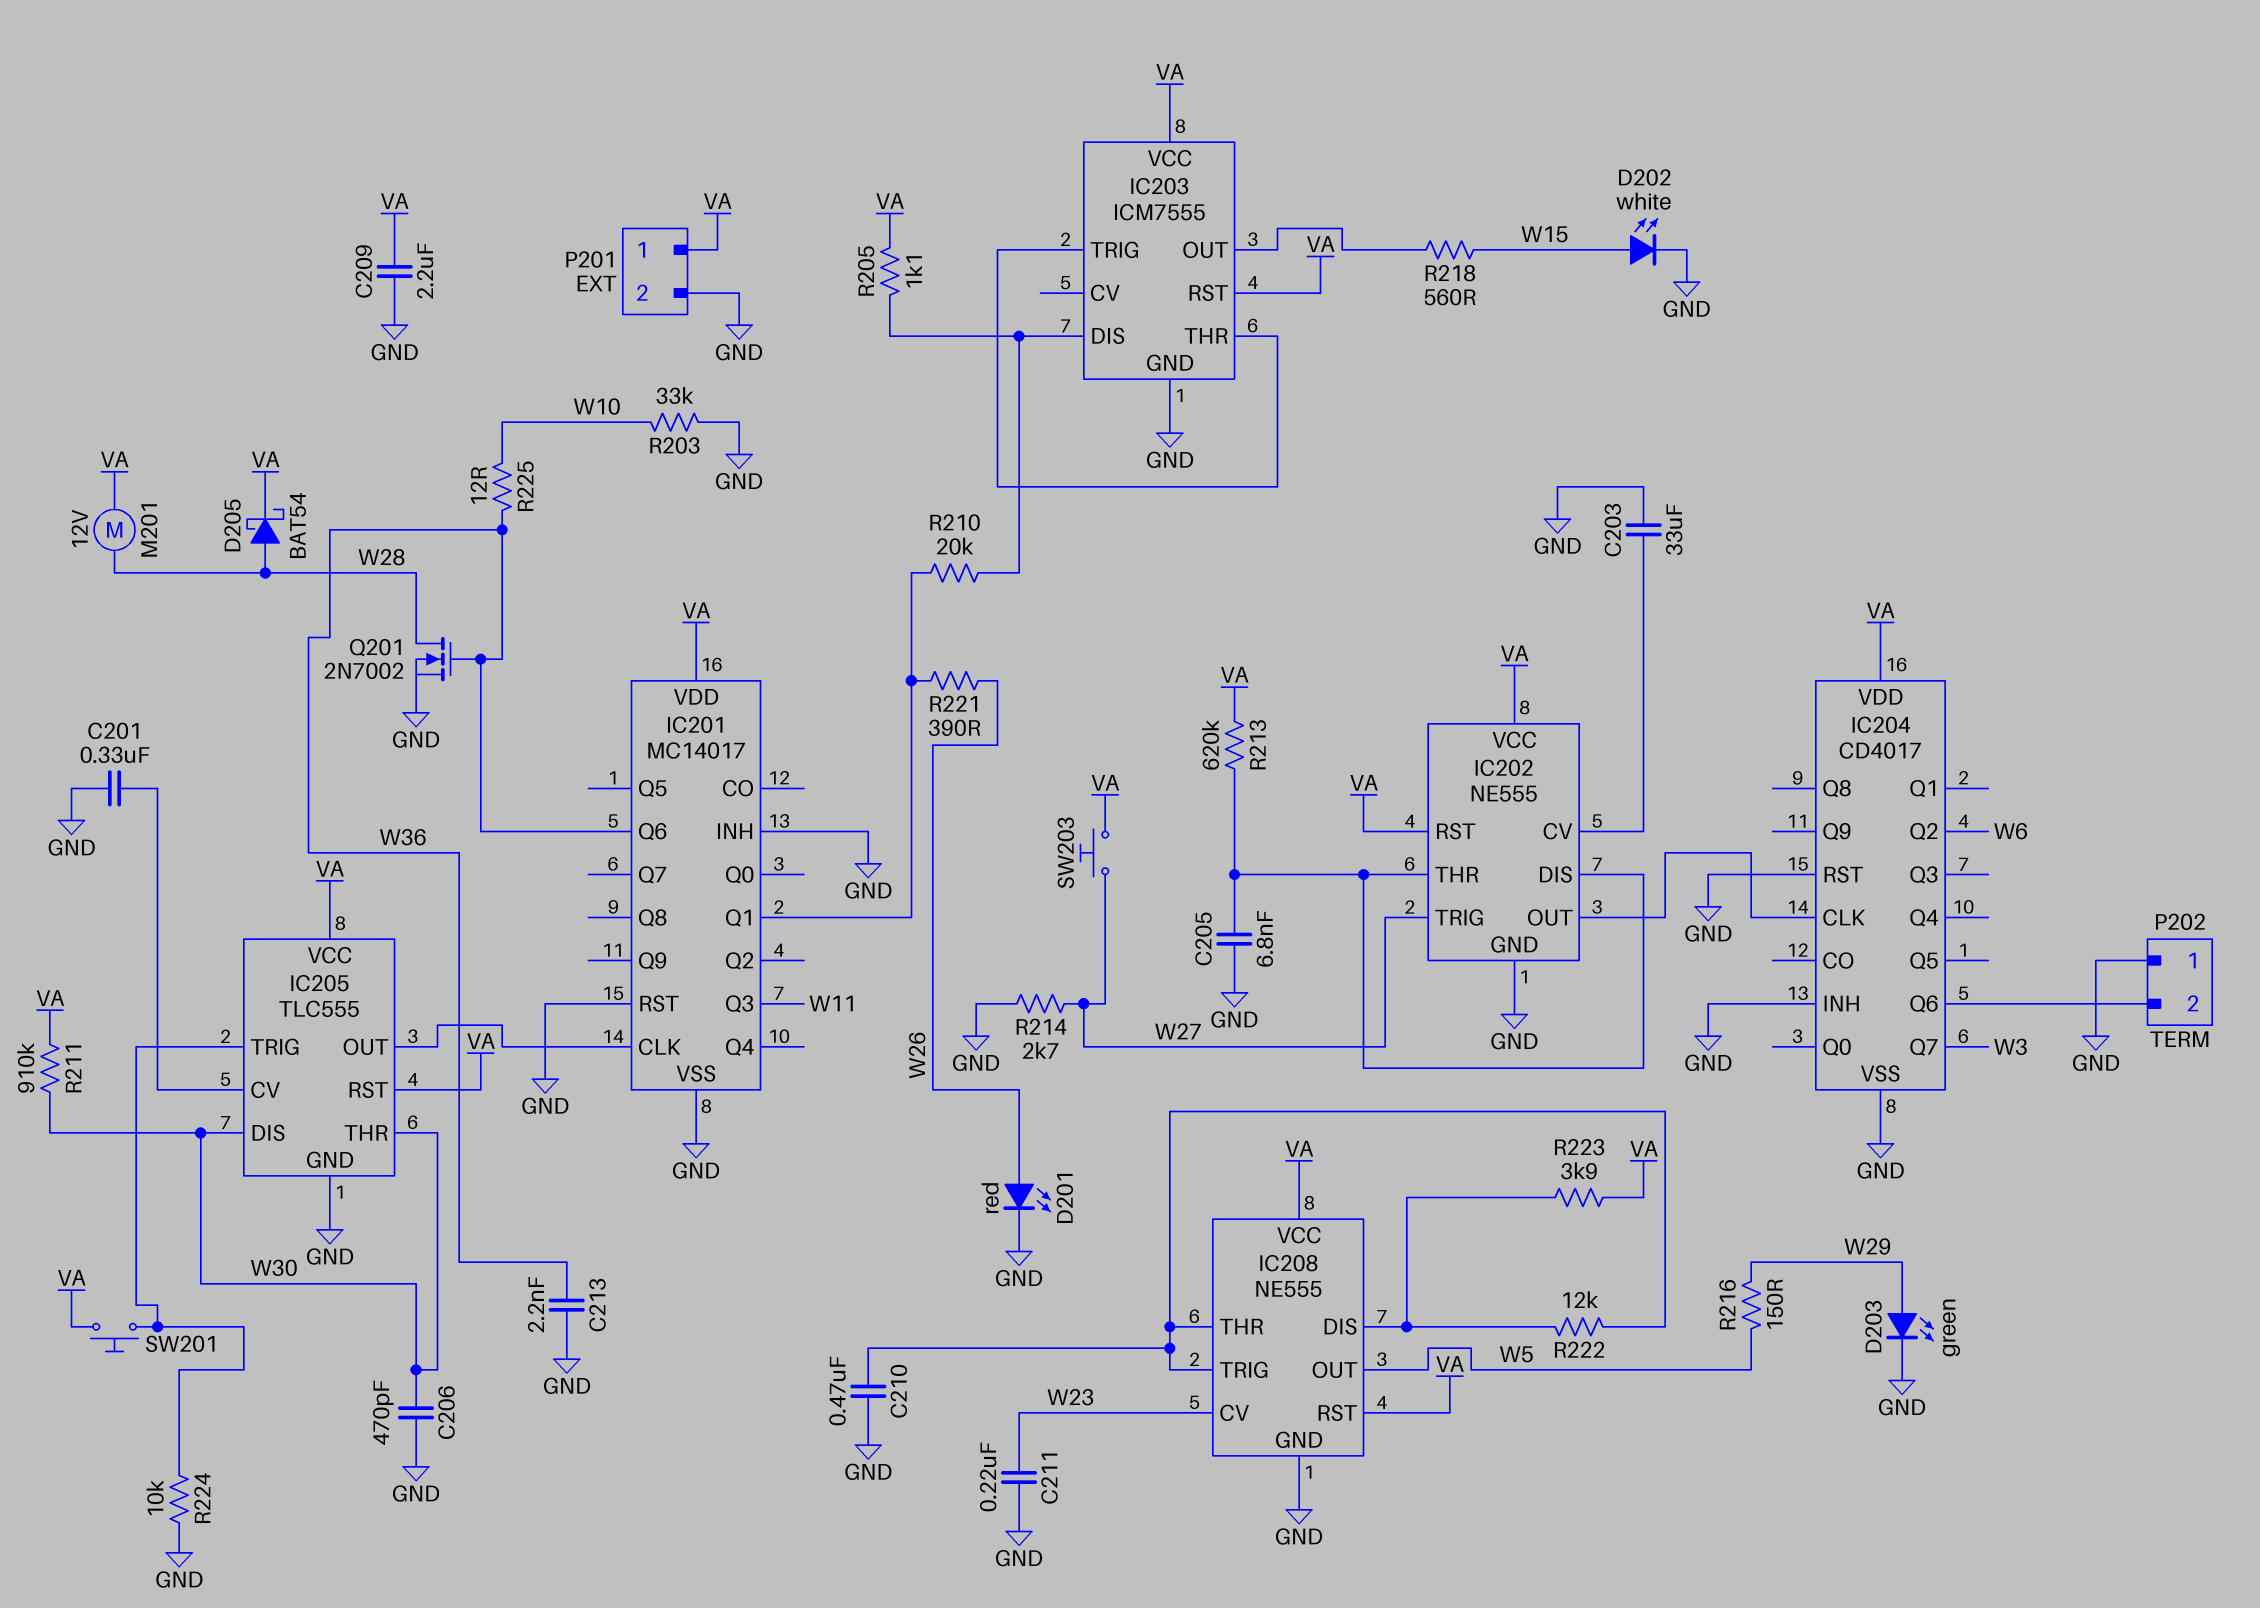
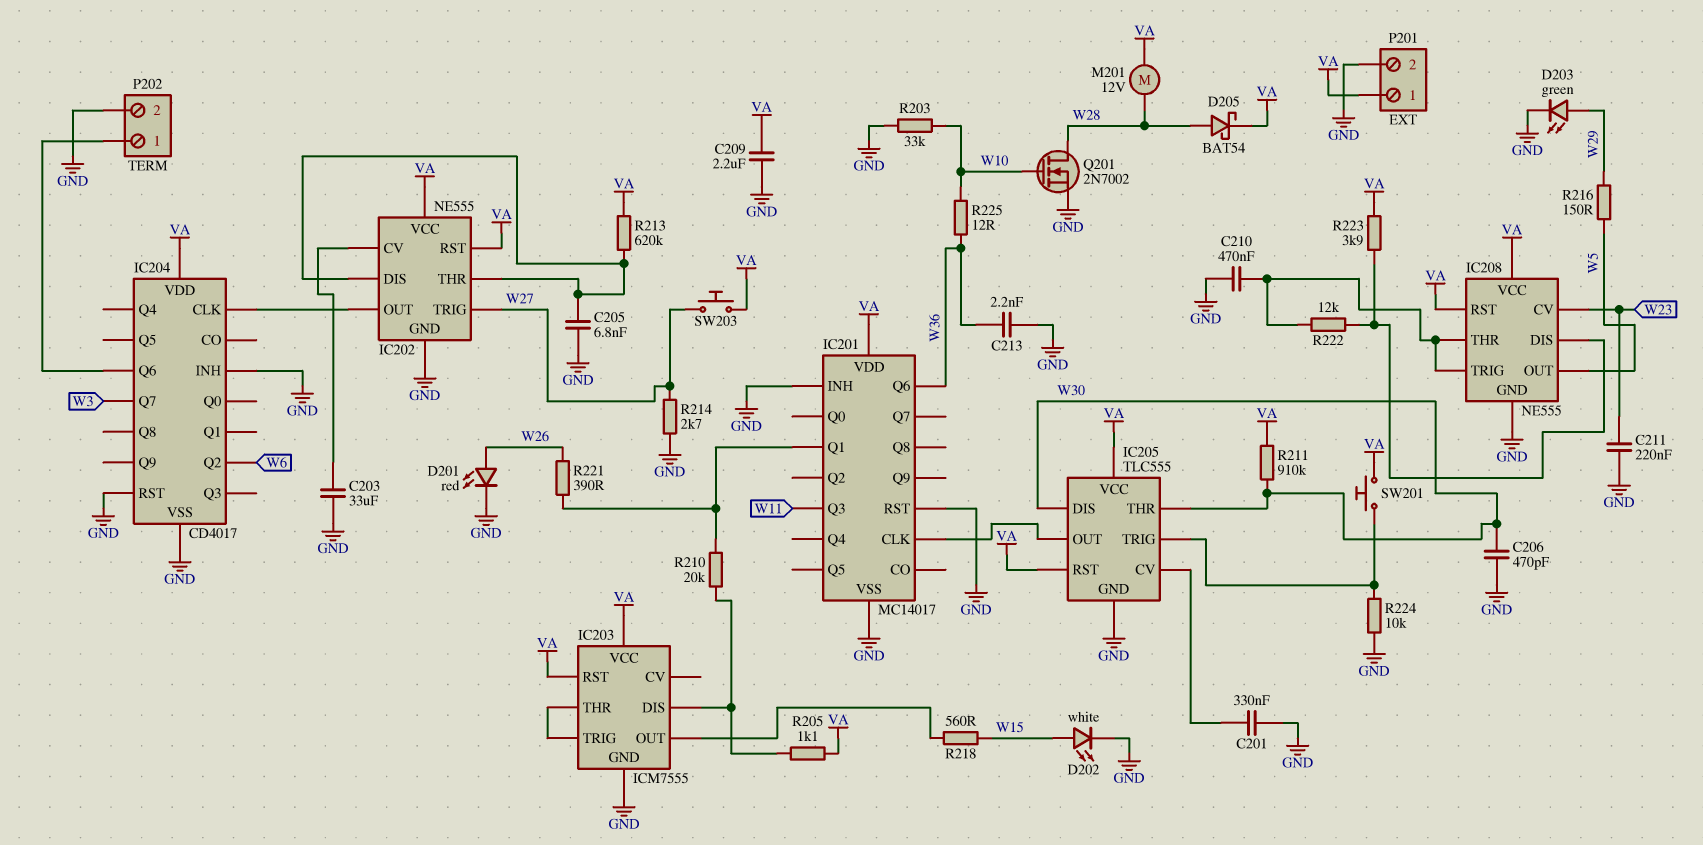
P202 pin 1: GND -> IC204/Q6
P202 pin 2: IC204/Q6 -> GND
Q201: NMOS 2N7002 (G W36, D W28, S GND) -> NMOS 2N7002 (G W10, D W28, S GND)

